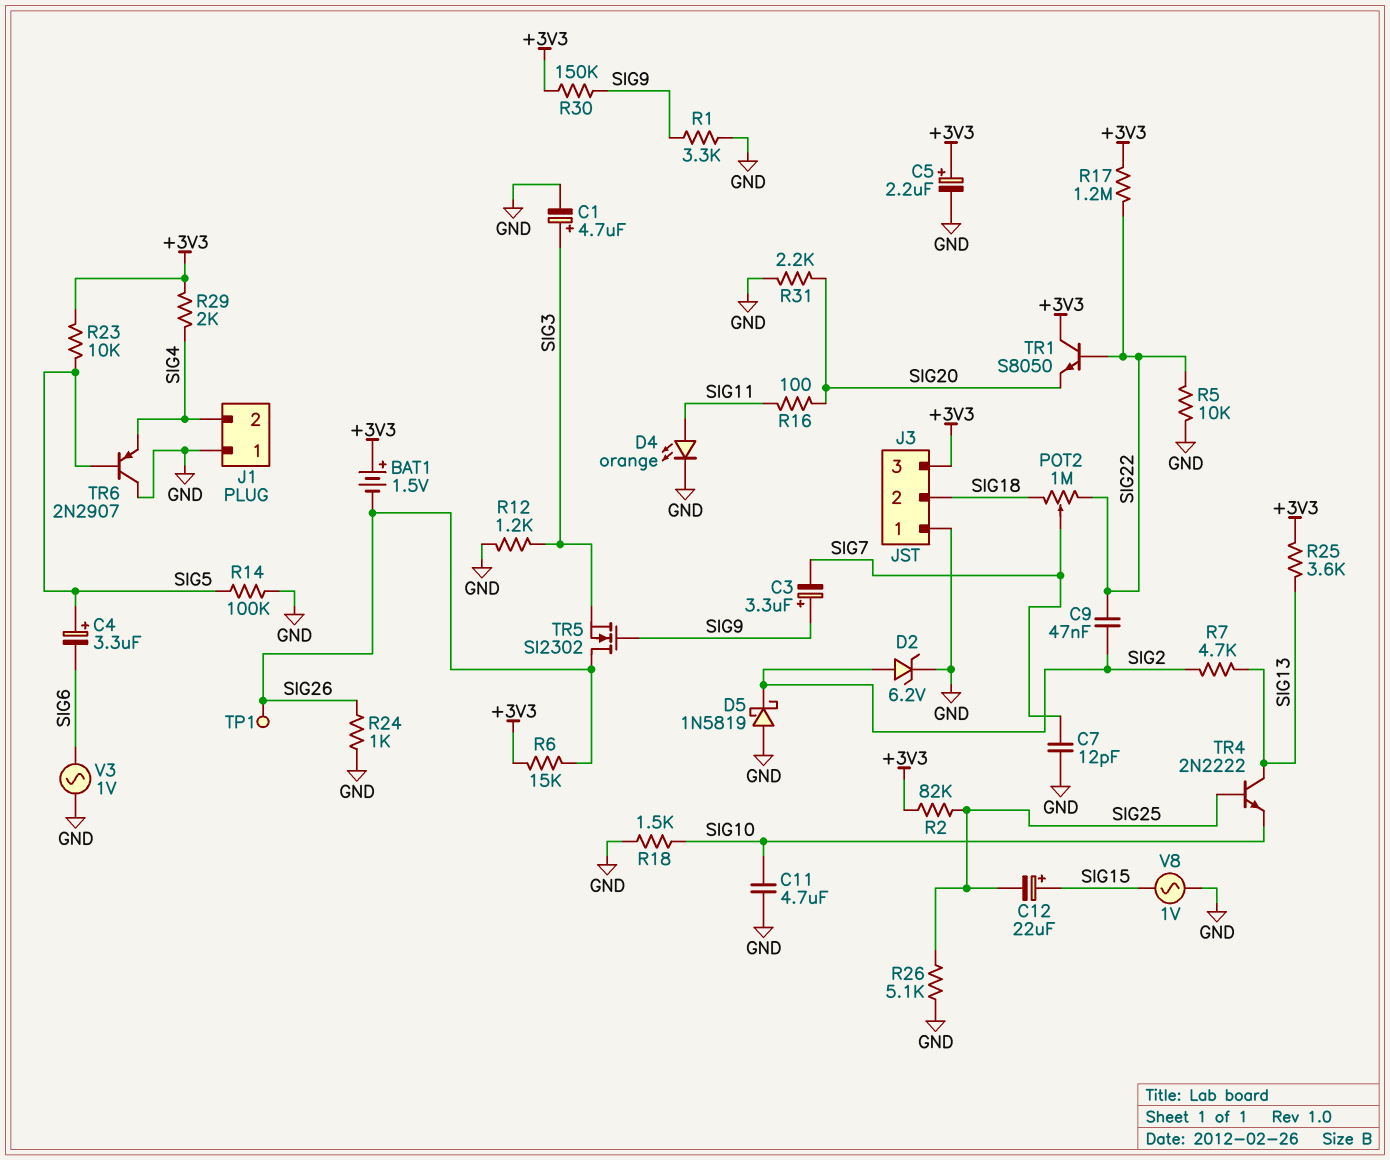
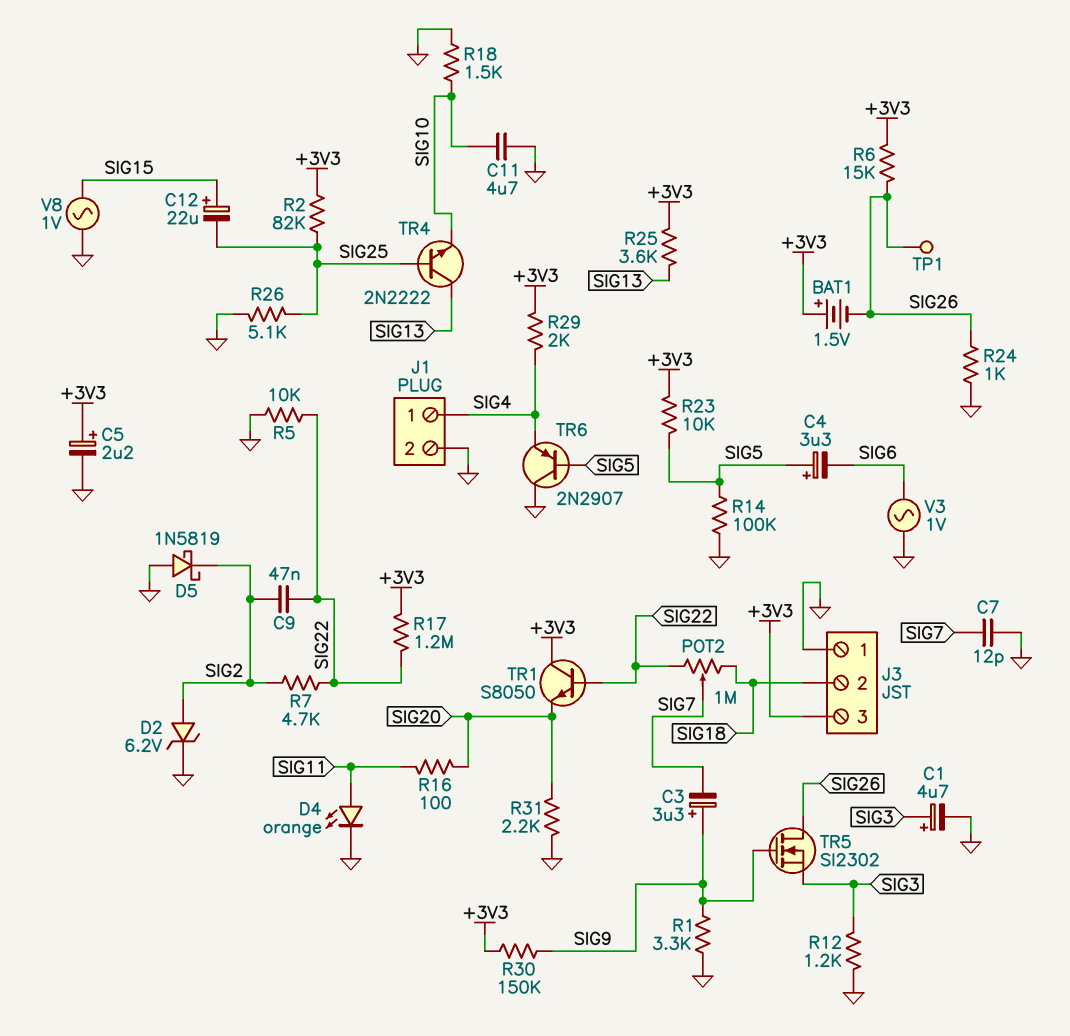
J1 pin 1: GND -> SIG4
J1 pin 2: SIG4 -> GND
R7: 4.7k (SIG2, SIG13) -> 4.7k (SIG2, SIG22)

